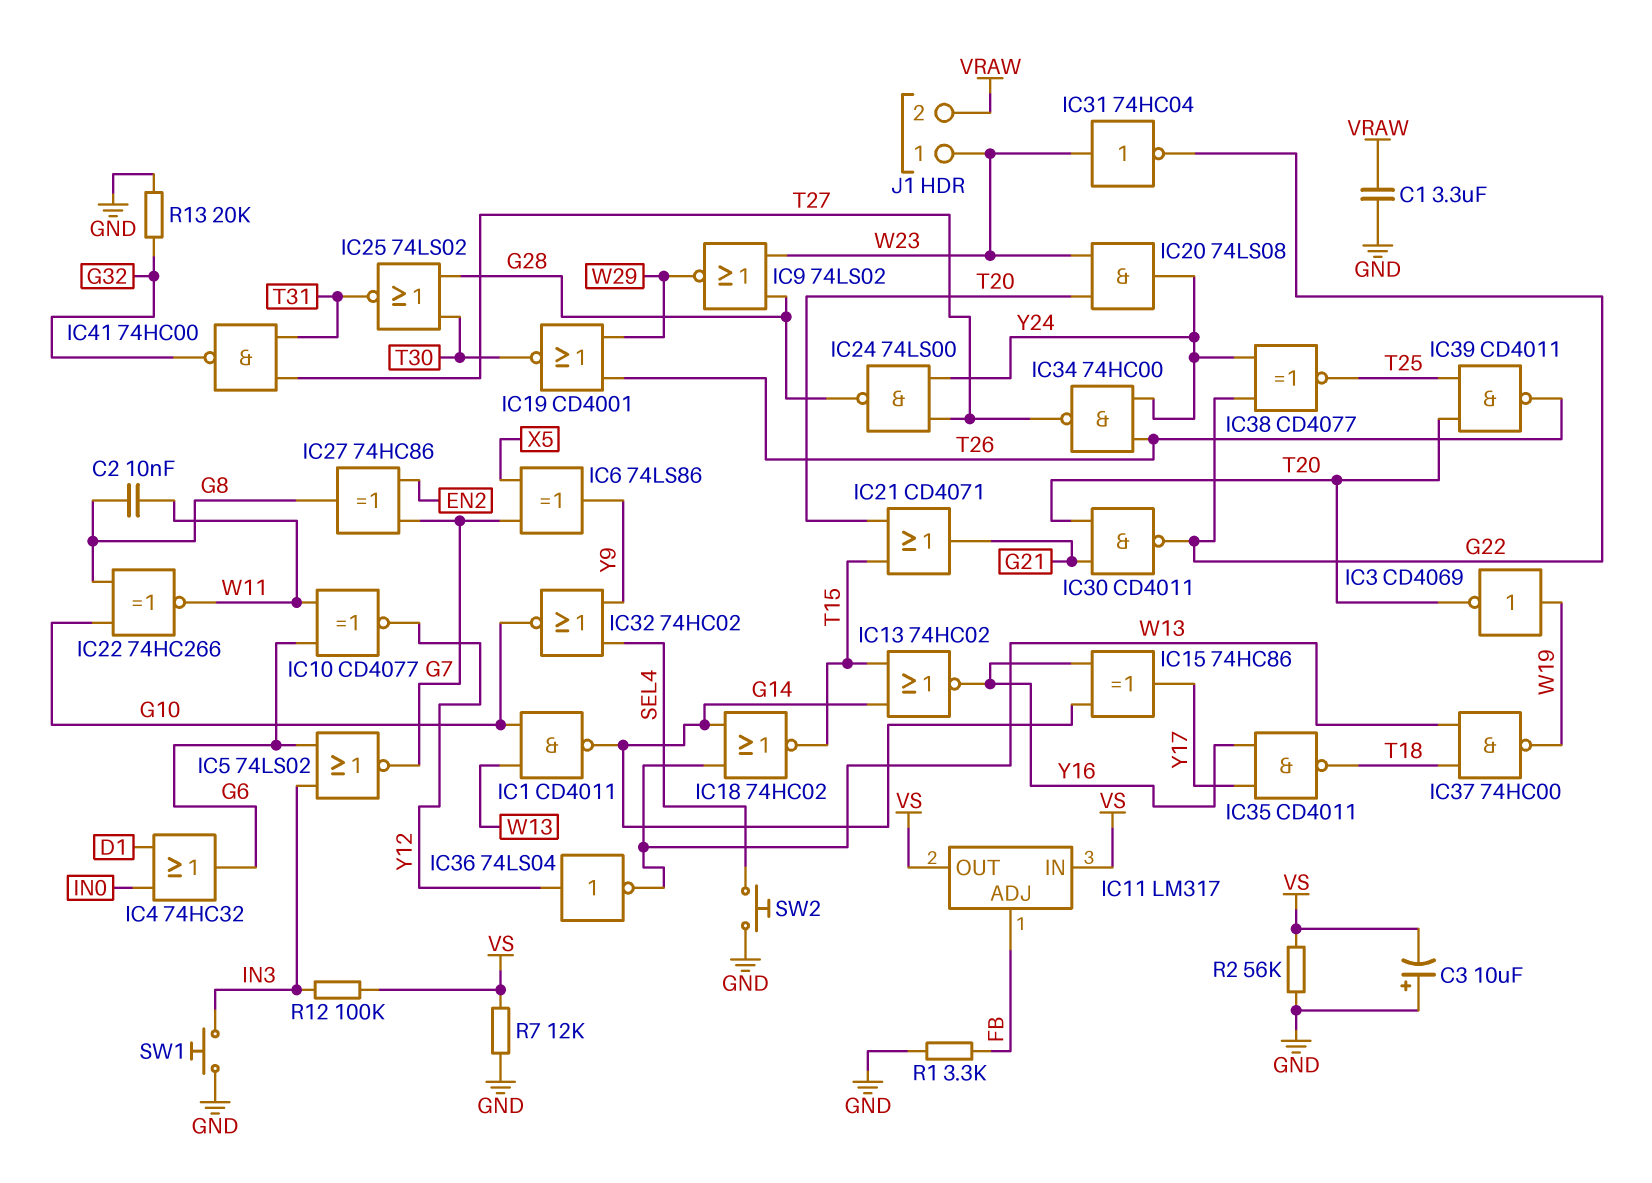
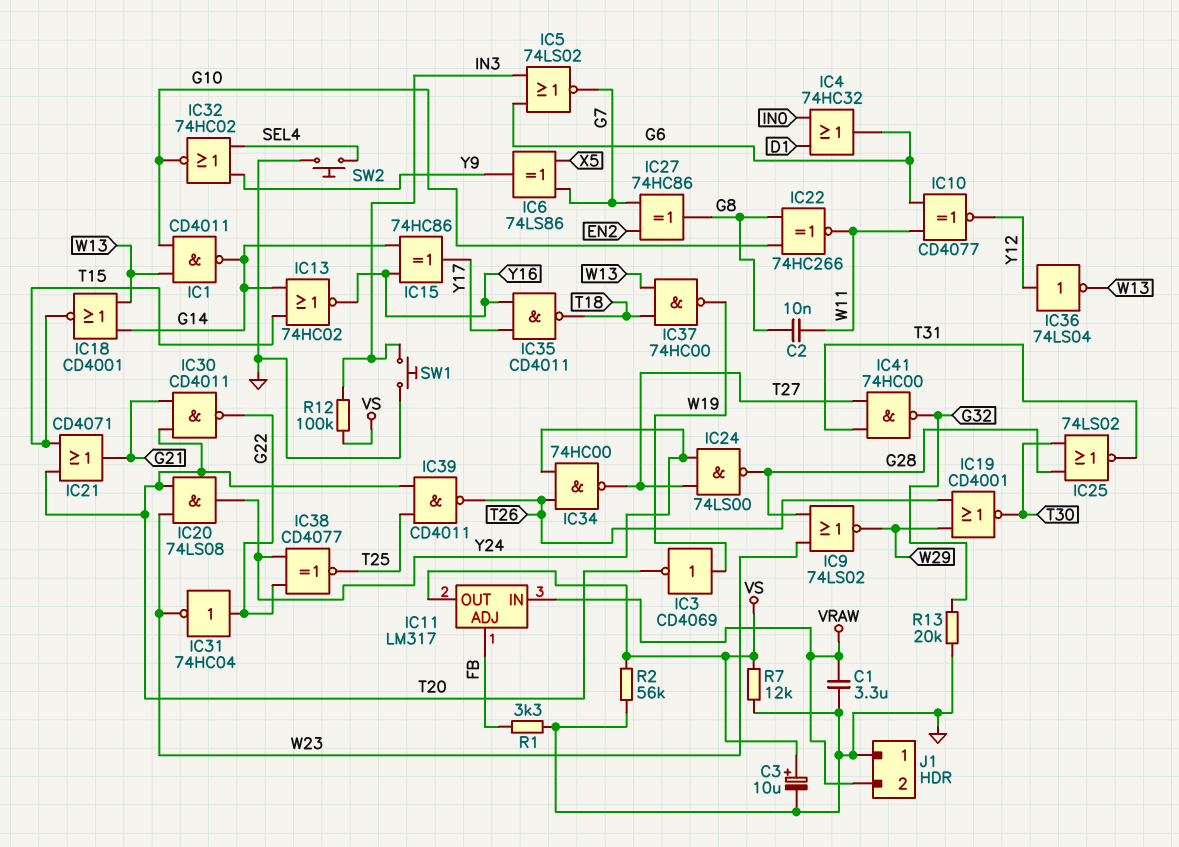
C3: 10uF (plus GND, minus VS) -> 10uF (plus VS, minus GND)
IC11 pin IN: VS -> VRAW
IC18: NOR 74HC02 (in G14, in W13, out T15) -> NOR CD4001 (in G14, in W13, out T15)
IC31: NOT 74HC04 (in W23, out G22) -> NOT 74HC04 (in G22, out W23)
J1 pin 1: W23 -> GND

